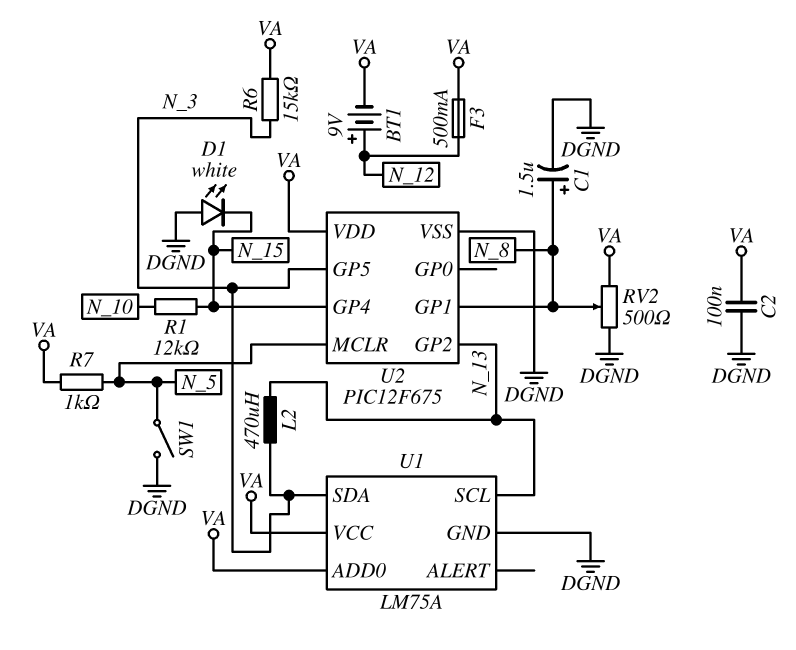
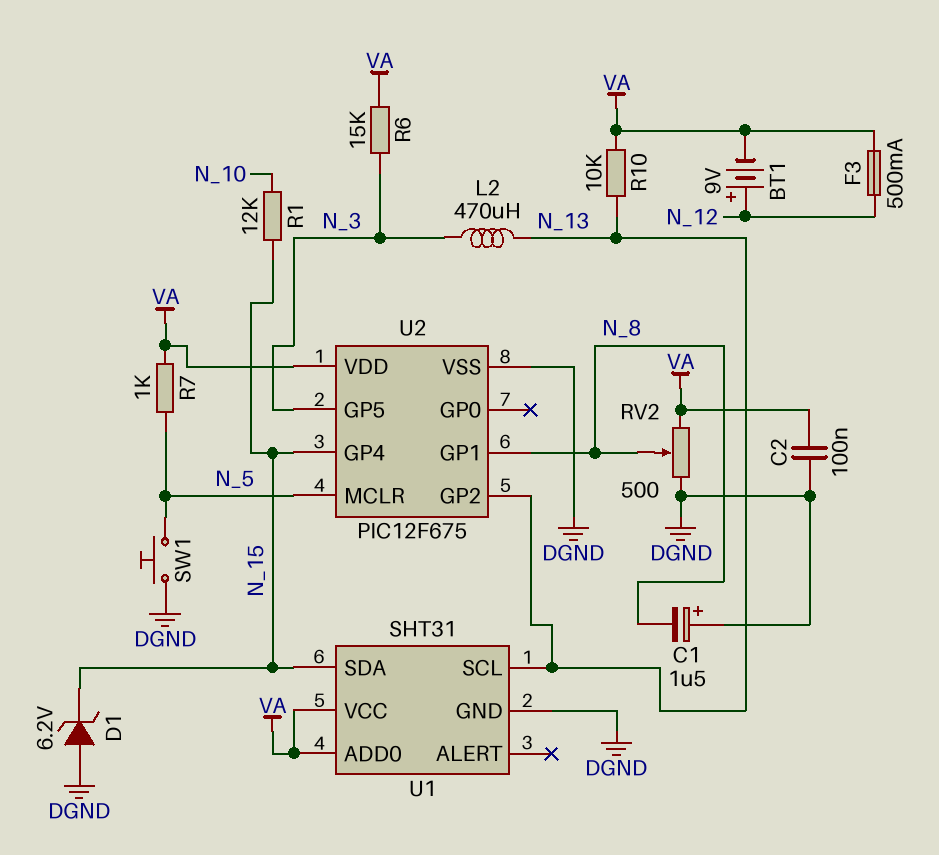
C1: 1.5uF (plus N_8, minus DGND) -> 1.5uF (plus DGND, minus N_8)
D1: LED white (A DGND, K N_15) -> zener 6.2V (A DGND, K N_15)
R10: none -> 10k (N_13, VA)
SW1: switch (DGND, N_5) -> button (DGND, N_5)
U1: LM75A -> SHT31
U1 pin SDA: N_3 -> N_15

